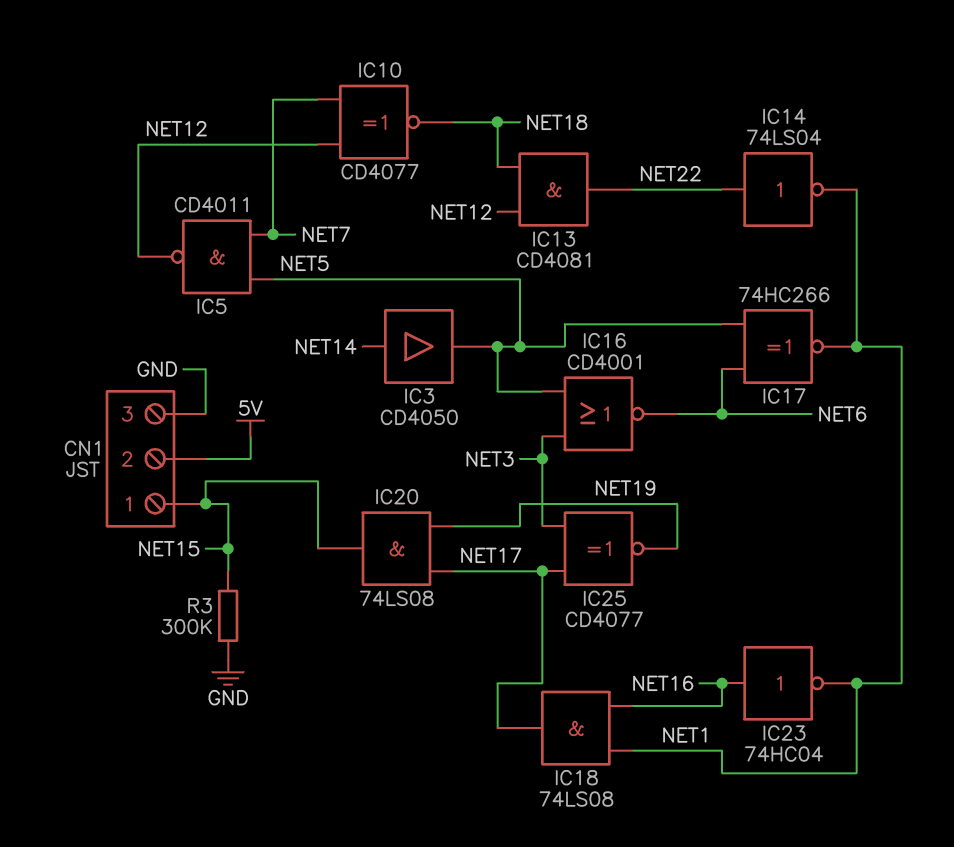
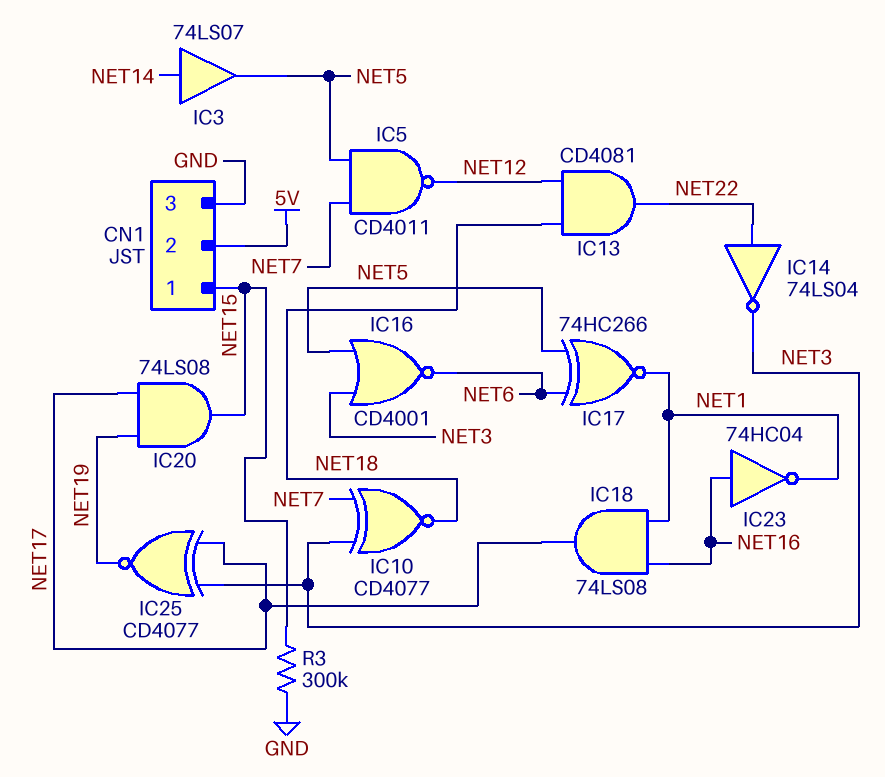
IC3: buffer CD4050 (in NET14, out NET5) -> buffer 74LS07 (in NET14, out NET5)
IC10: XNOR CD4077 (in NET7, in NET12, out NET18) -> XNOR CD4077 (in NET3, in NET7, out NET18)
IC14: NOT 74LS04 (in NET22, out NET1) -> NOT 74LS04 (in NET22, out NET3)

